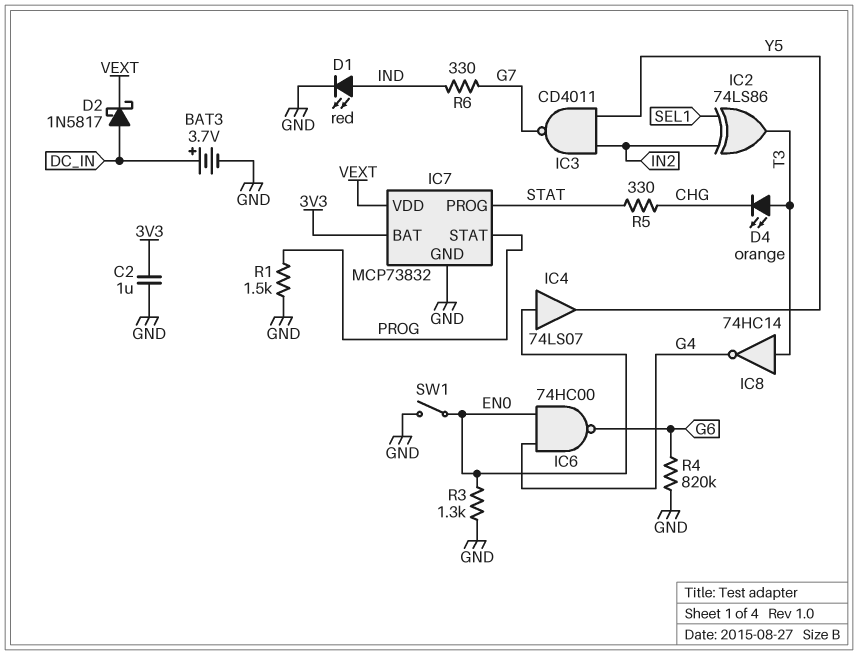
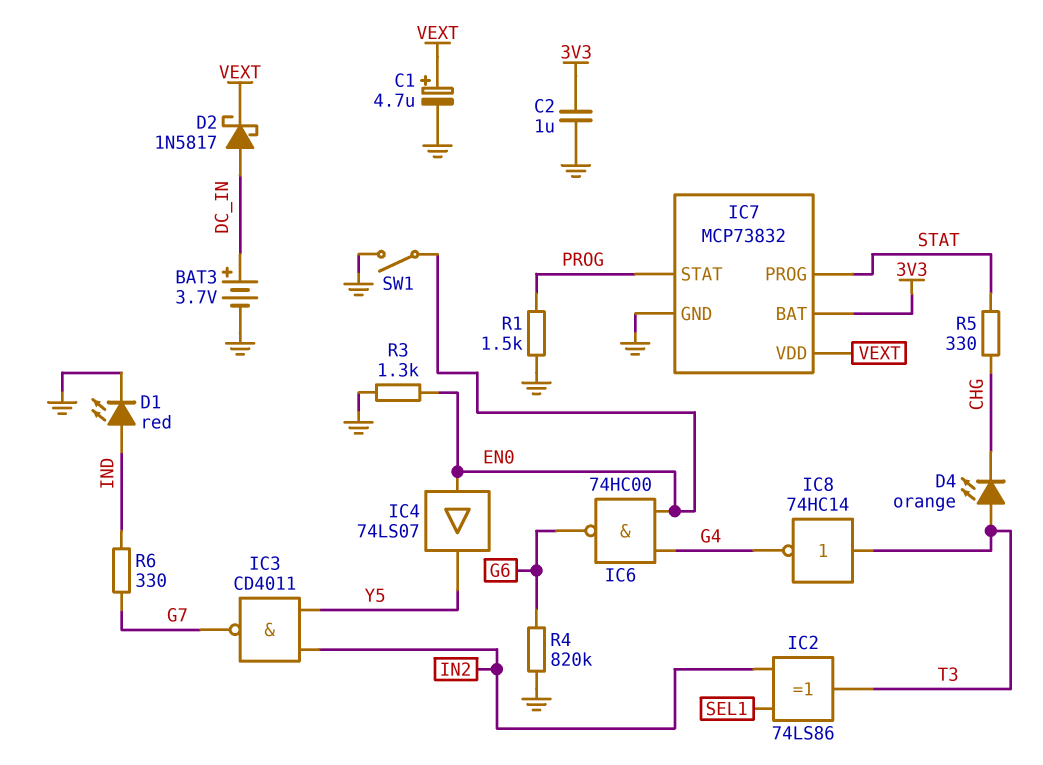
C1: none -> 4.7uF (plus VEXT, minus GND)

